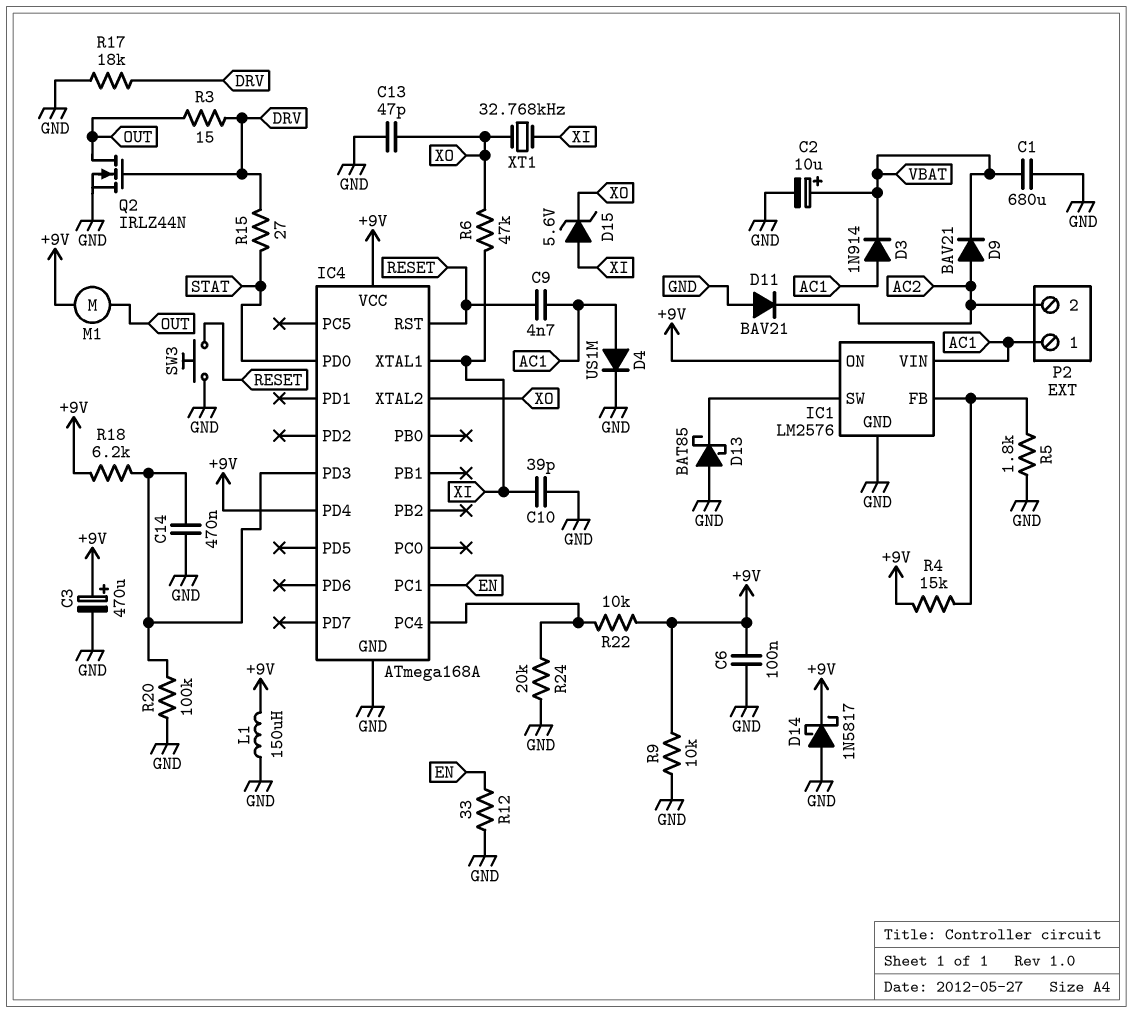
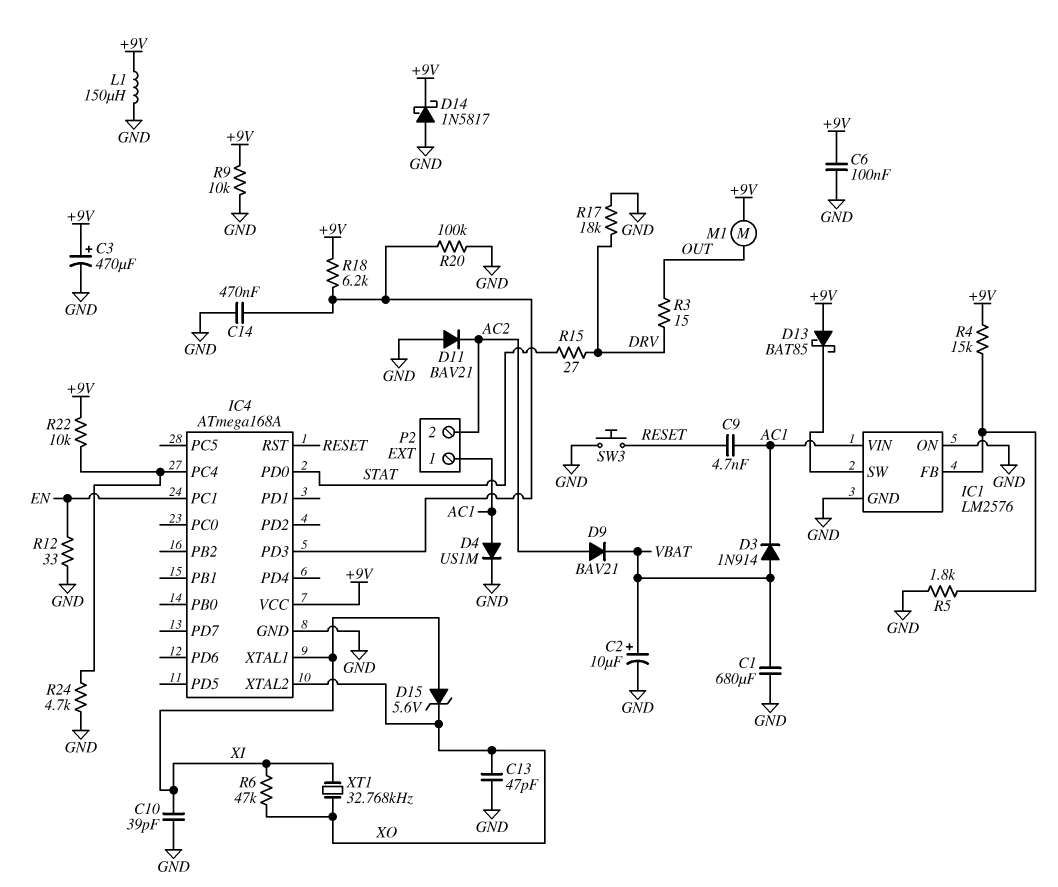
D3: diode 1N914 (A AC1, K VBAT) -> diode 1N914 (A VBAT, K AC1)
D13: schottky BAT85 (A GND, K IC1/SW) -> schottky BAT85 (A +9V, K IC1/SW)
IC1 pin ON: +9V -> GND
IC4 pin PD4: +9V -> none
Q2: NMOS IRLZ44N (G DRV, D OUT, S GND) -> none
R24: 20k (GND, IC4/PC4) -> 4.7k (GND, IC4/PC4)

